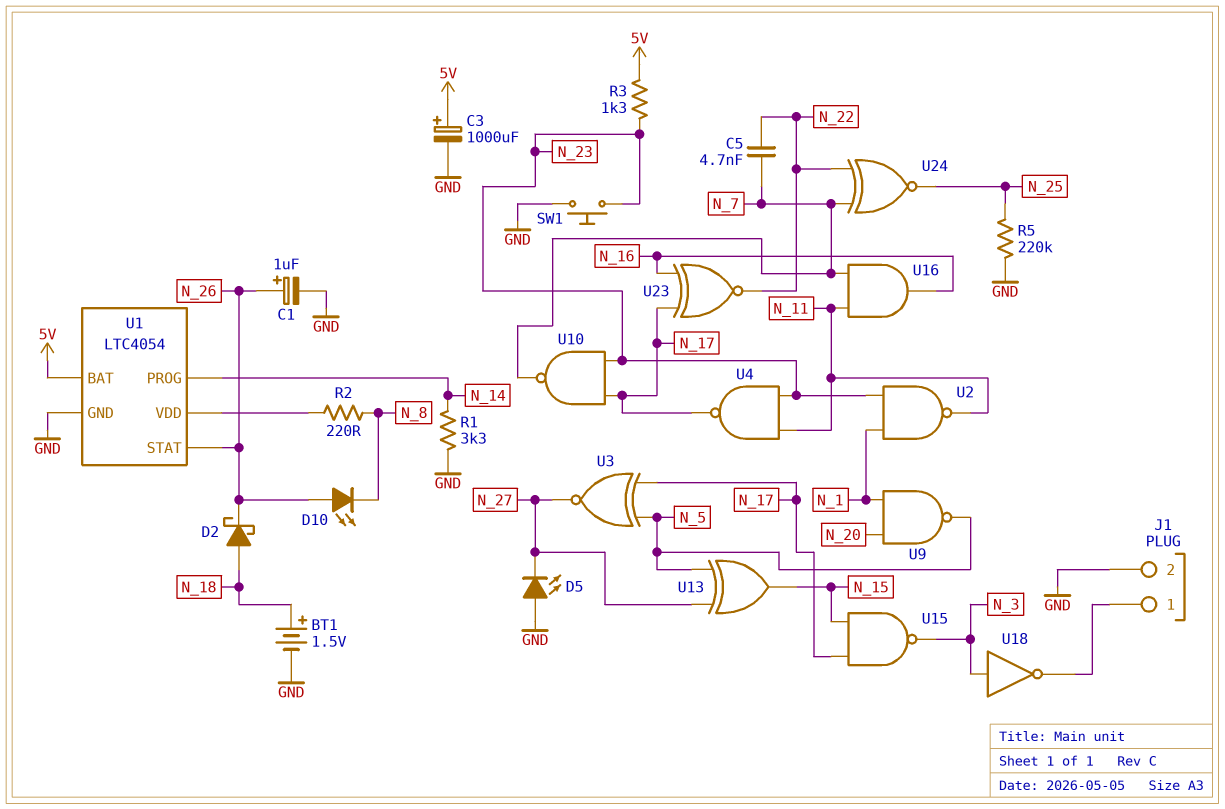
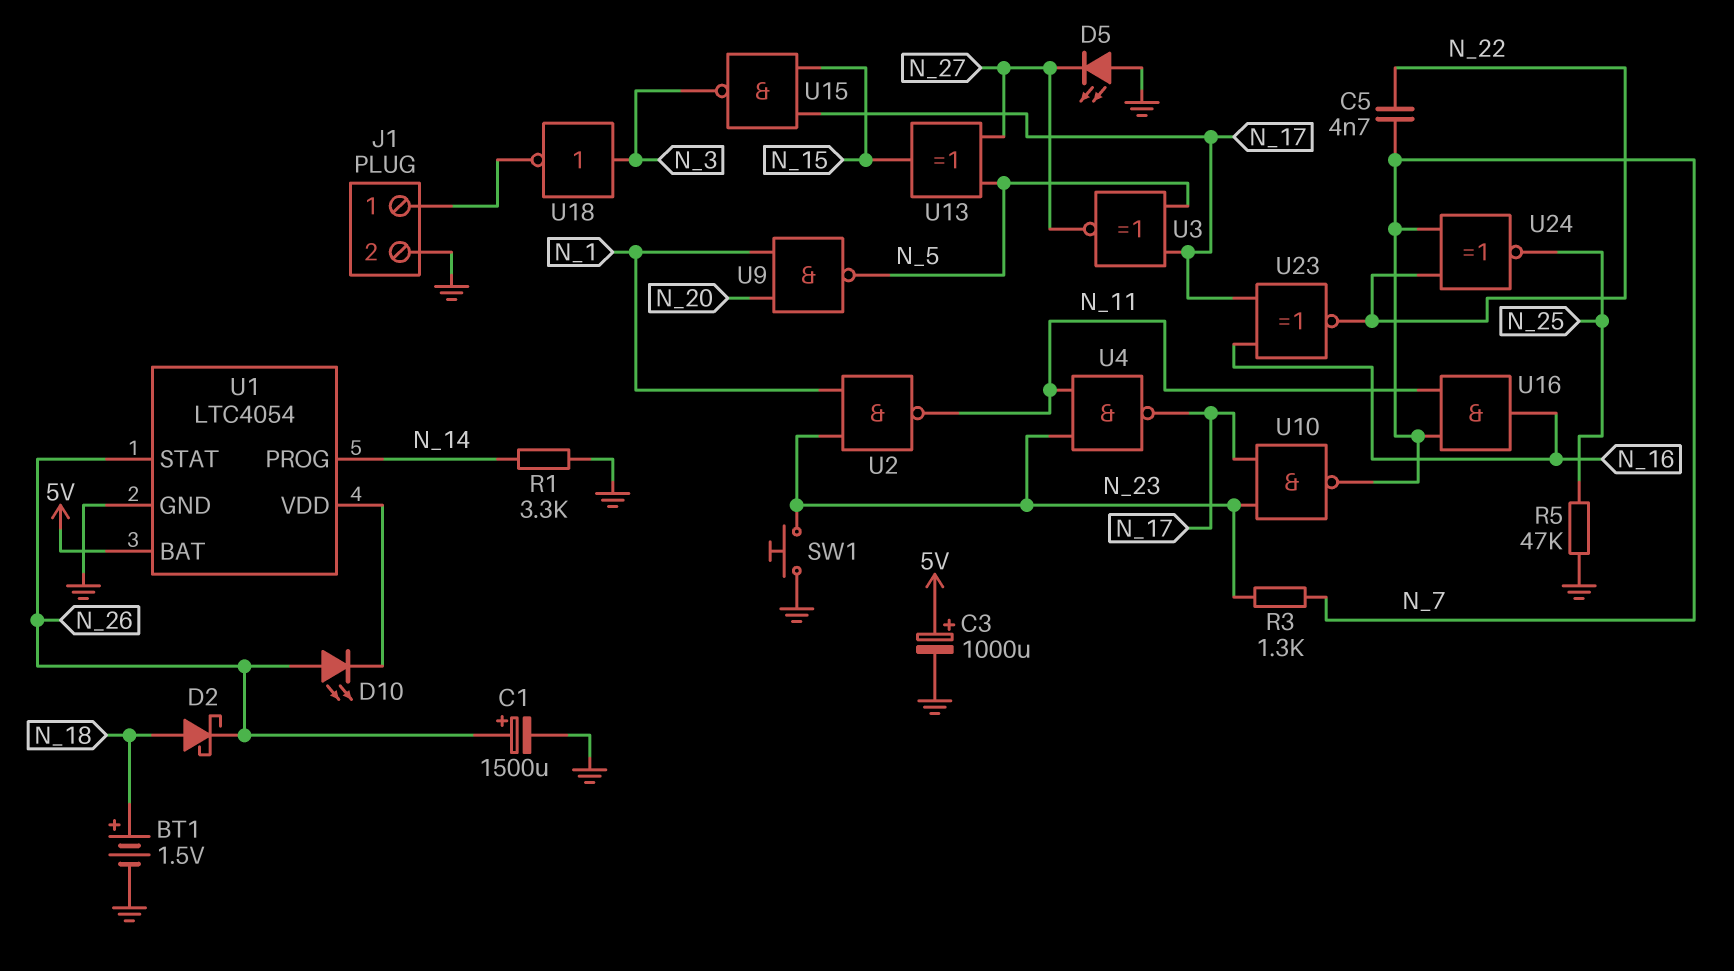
C1: 1uF (plus N_26, minus GND) -> 1500uF (plus N_26, minus GND)
D10: LED (A N_26, K N_8) -> LED (A N_26, K U1/VDD)
R2: 220 (N_8, U1/VDD) -> none
R3: 1.3k (5V, N_23) -> 1.3k (N_7, N_23)
R5: 220k (GND, N_25) -> 47k (GND, N_25)

